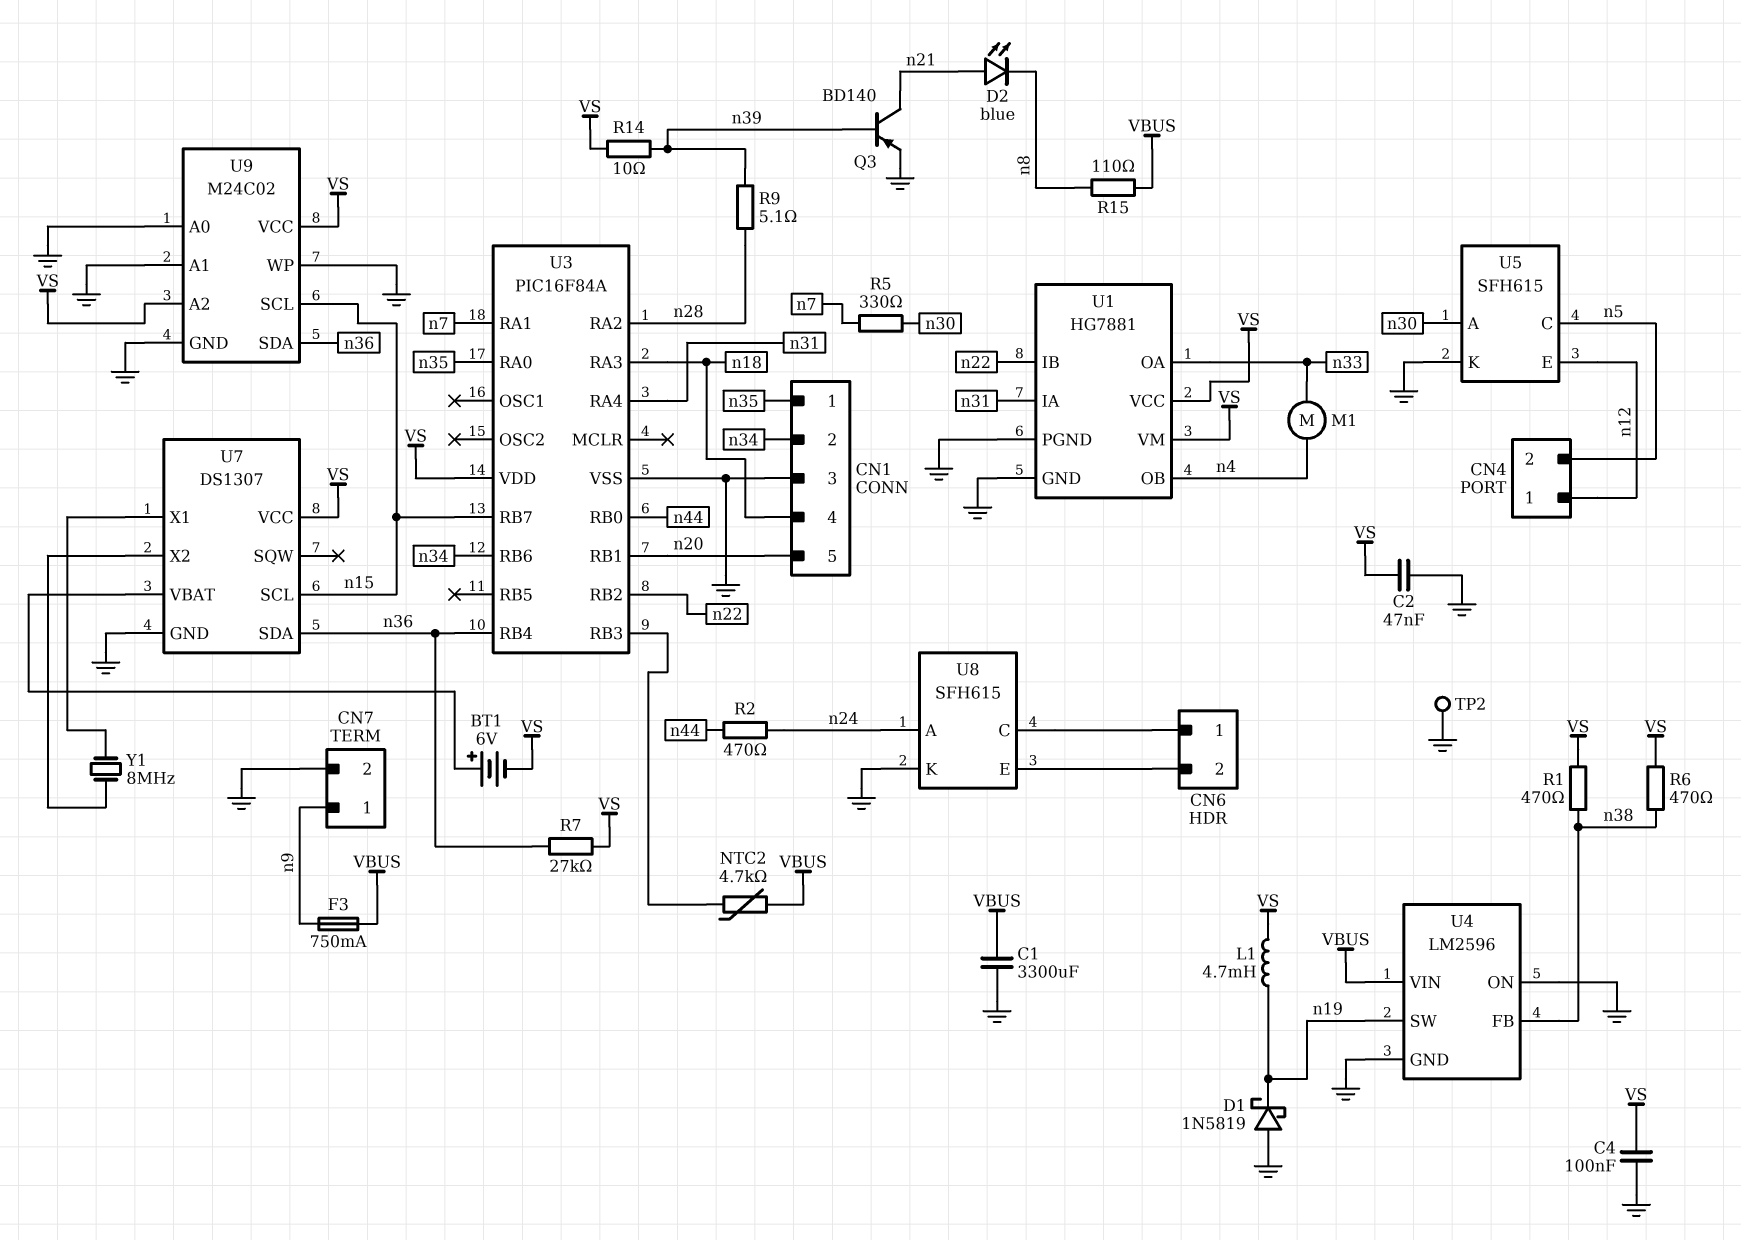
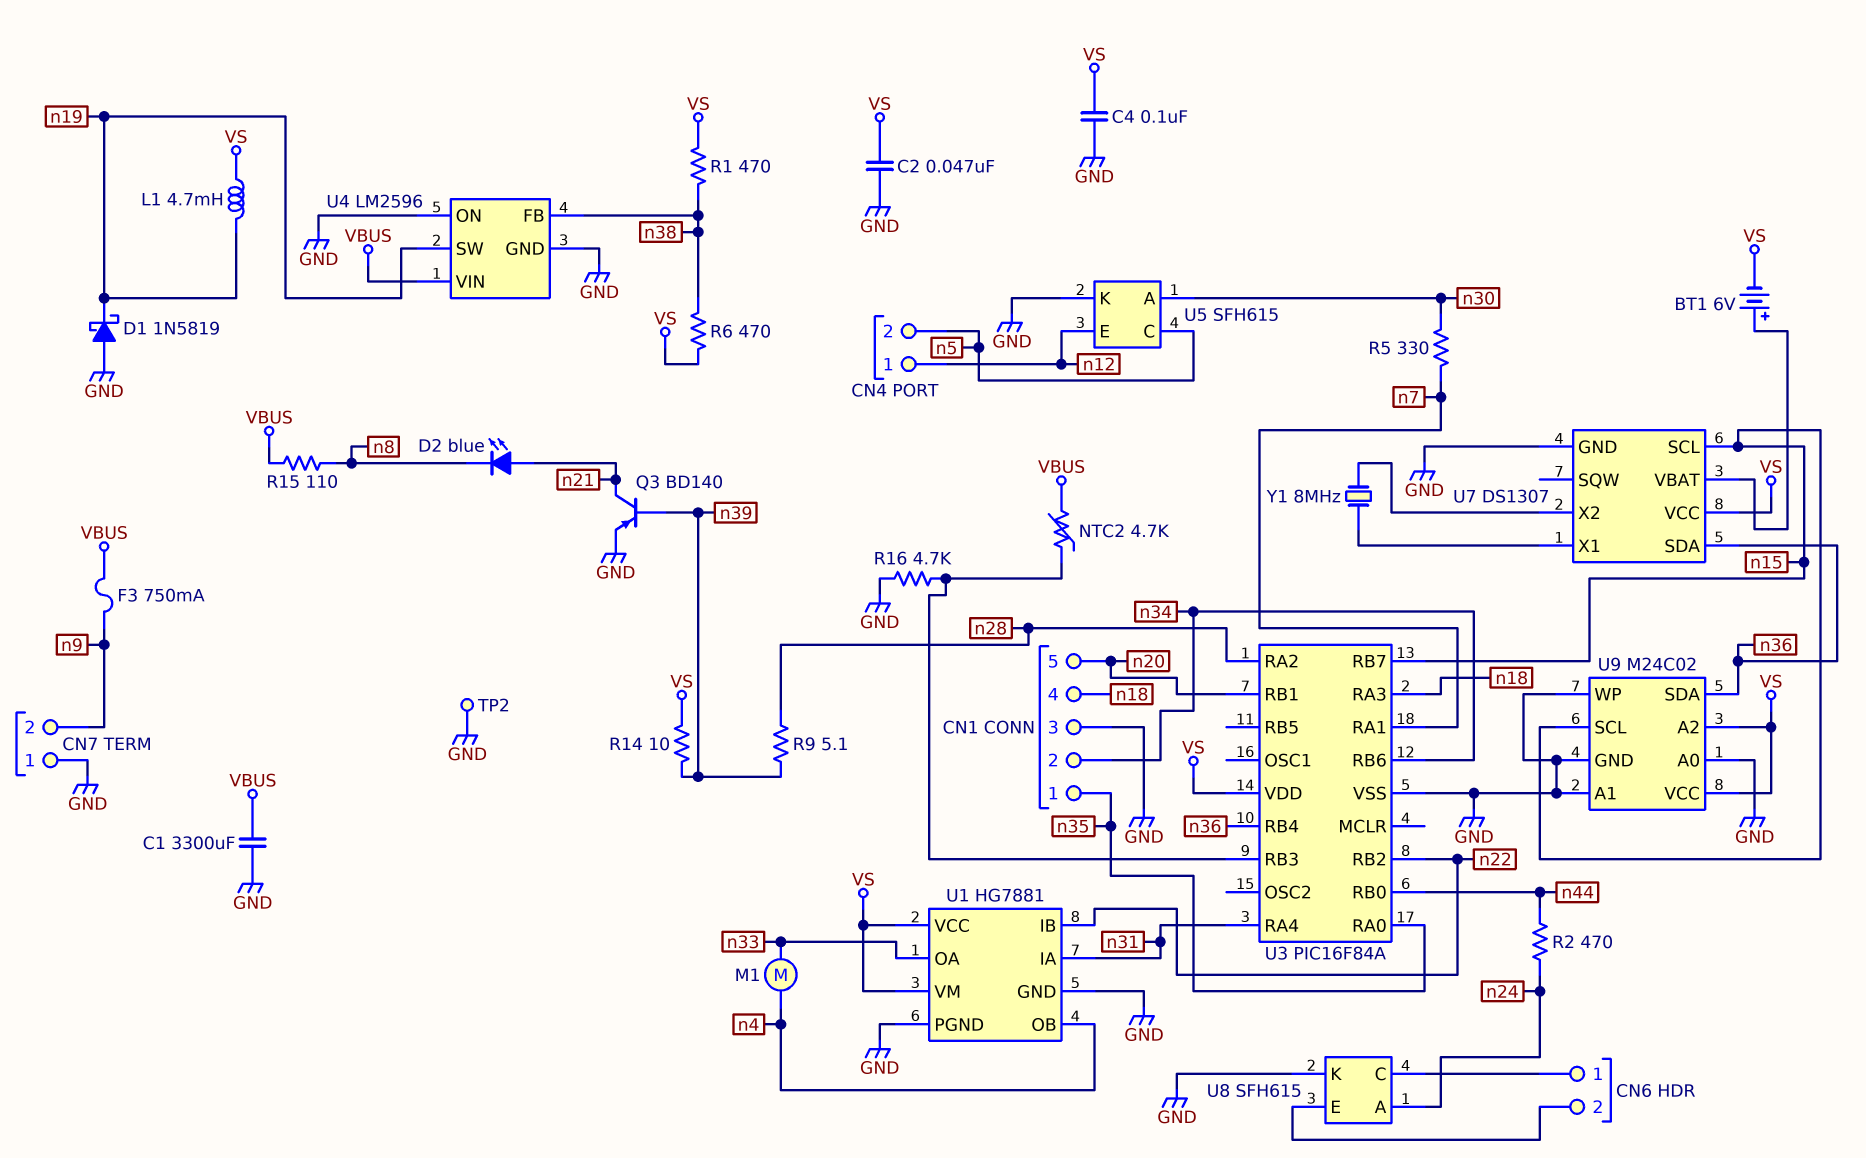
CN7 pin 1: n9 -> GND
CN7 pin 2: GND -> n9
R7: 27k (VS, n36) -> none
R16: none -> 4.7k (GND, U3/RB3)

